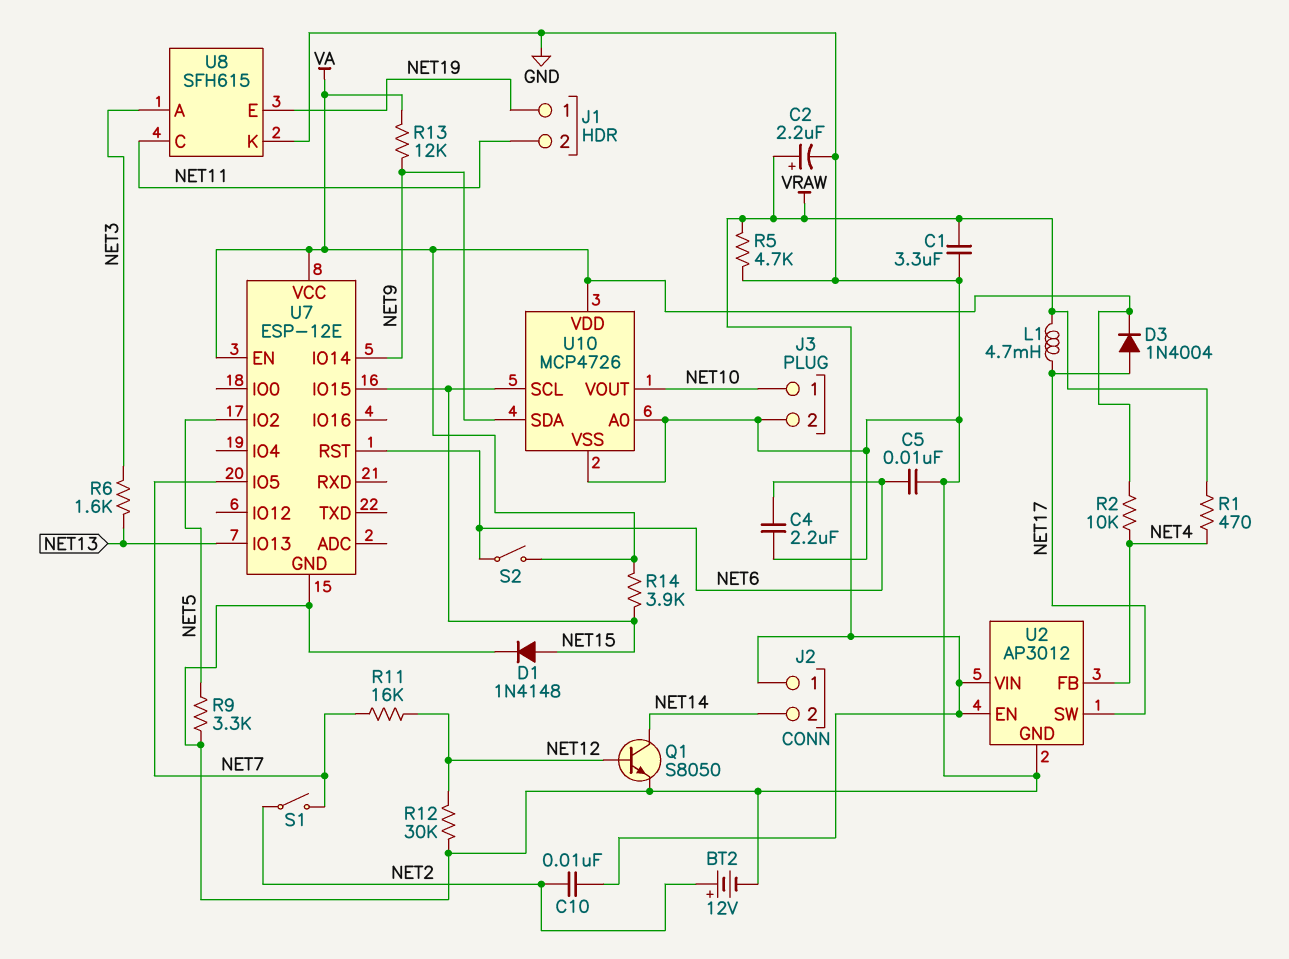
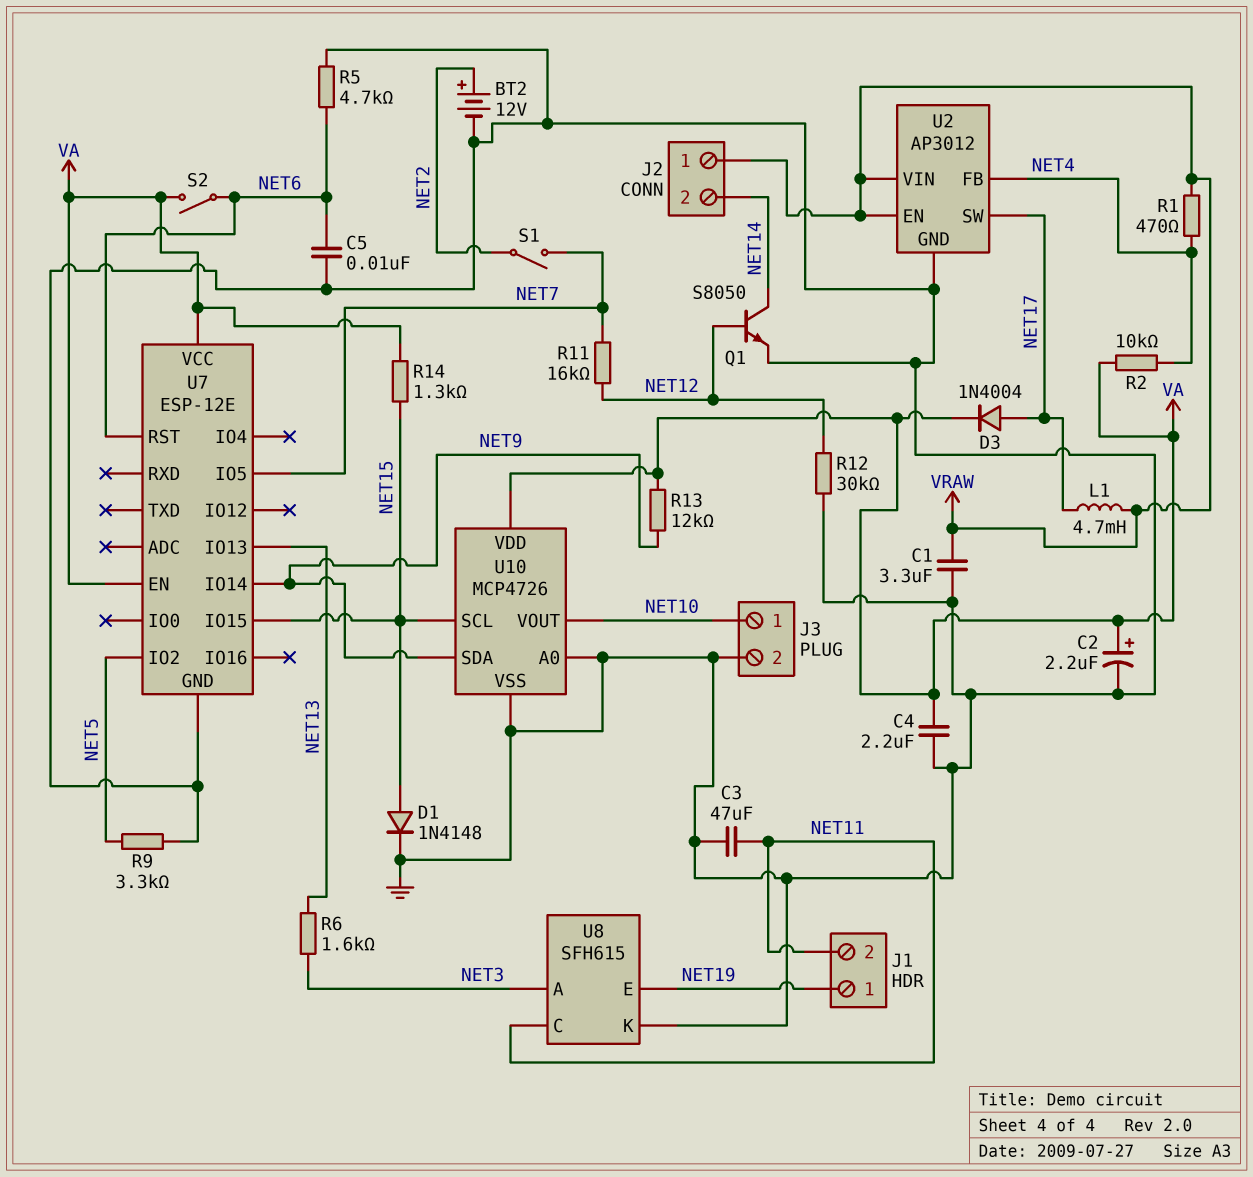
C2: 2.2uF (plus VRAW, minus GND) -> 2.2uF (plus VA, minus GND)
C3: none -> 47uF (GND, NET11)
C4: 2.2uF (GND, NET6) -> 2.2uF (GND, VA)
C10: 10nF (NET2, VRAW) -> none
R5: 4.7k (GND, VRAW) -> 4.7k (GND, NET6)
R14: 3.9k (NET15, VA) -> 1.3k (NET15, VA)

